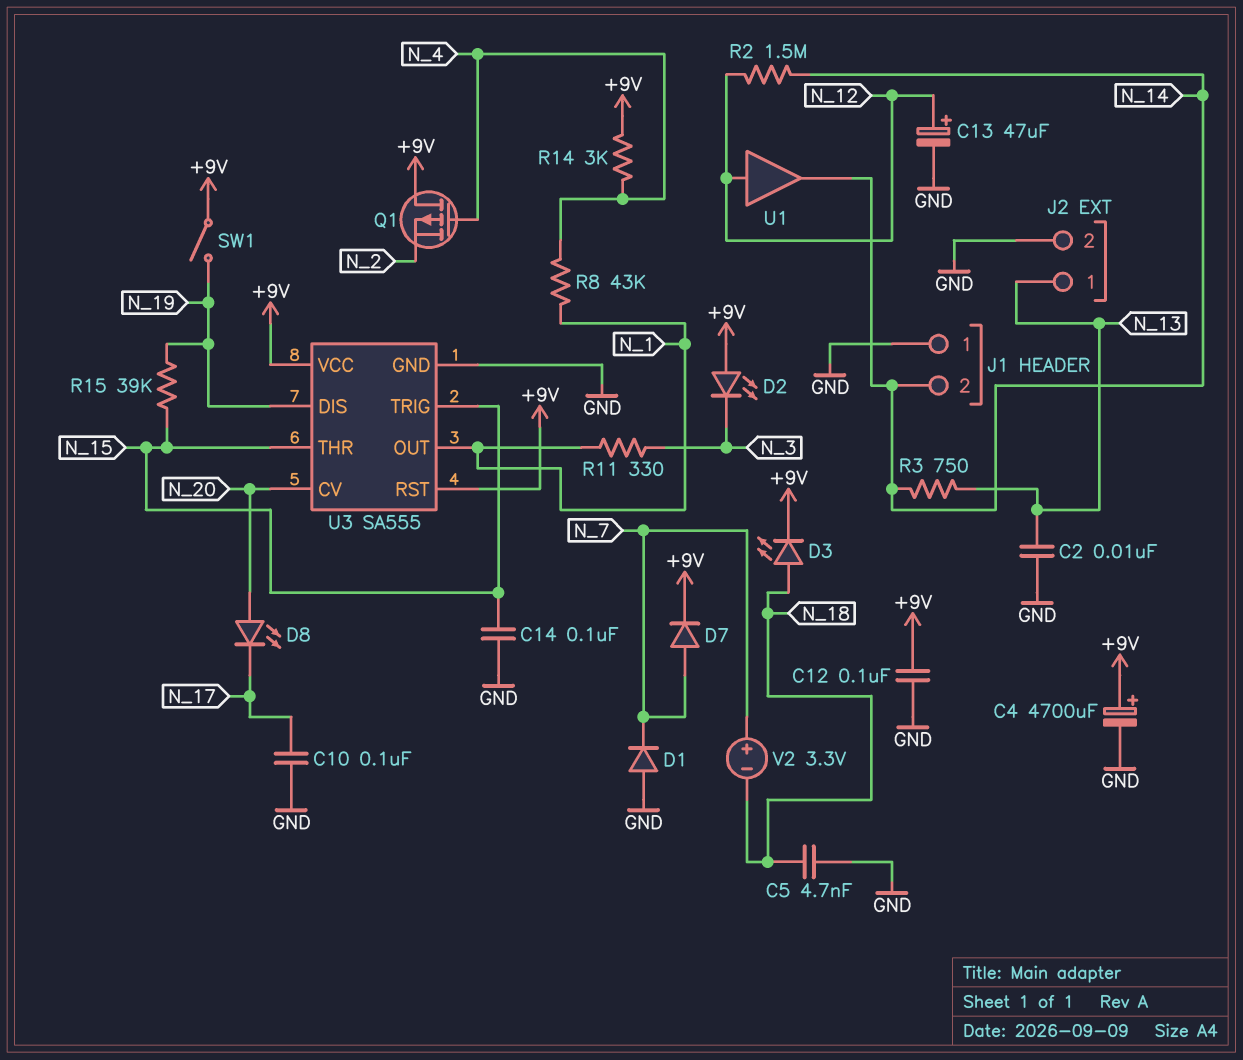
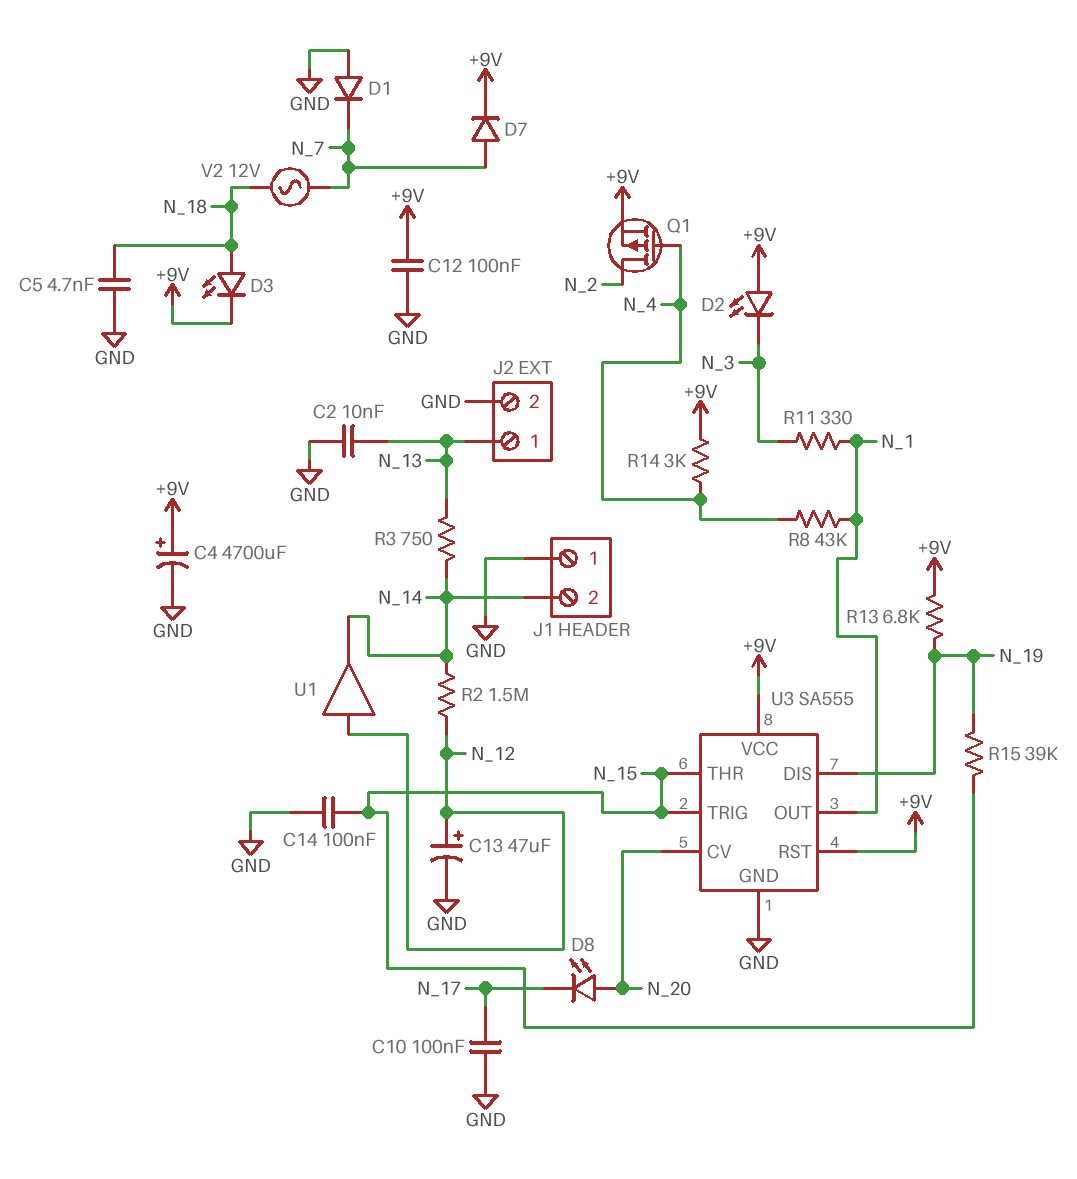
Q1: PMOS (G N_4, D +9V, S N_2) -> PMOS (G N_4, D N_2, S +9V)
R13: none -> 6.8k (+9V, N_19)
SW1: switch (+9V, N_19) -> none
V2: 3.3V (plus N_7, minus N_18) -> AC 12V (N_7, N_18)

